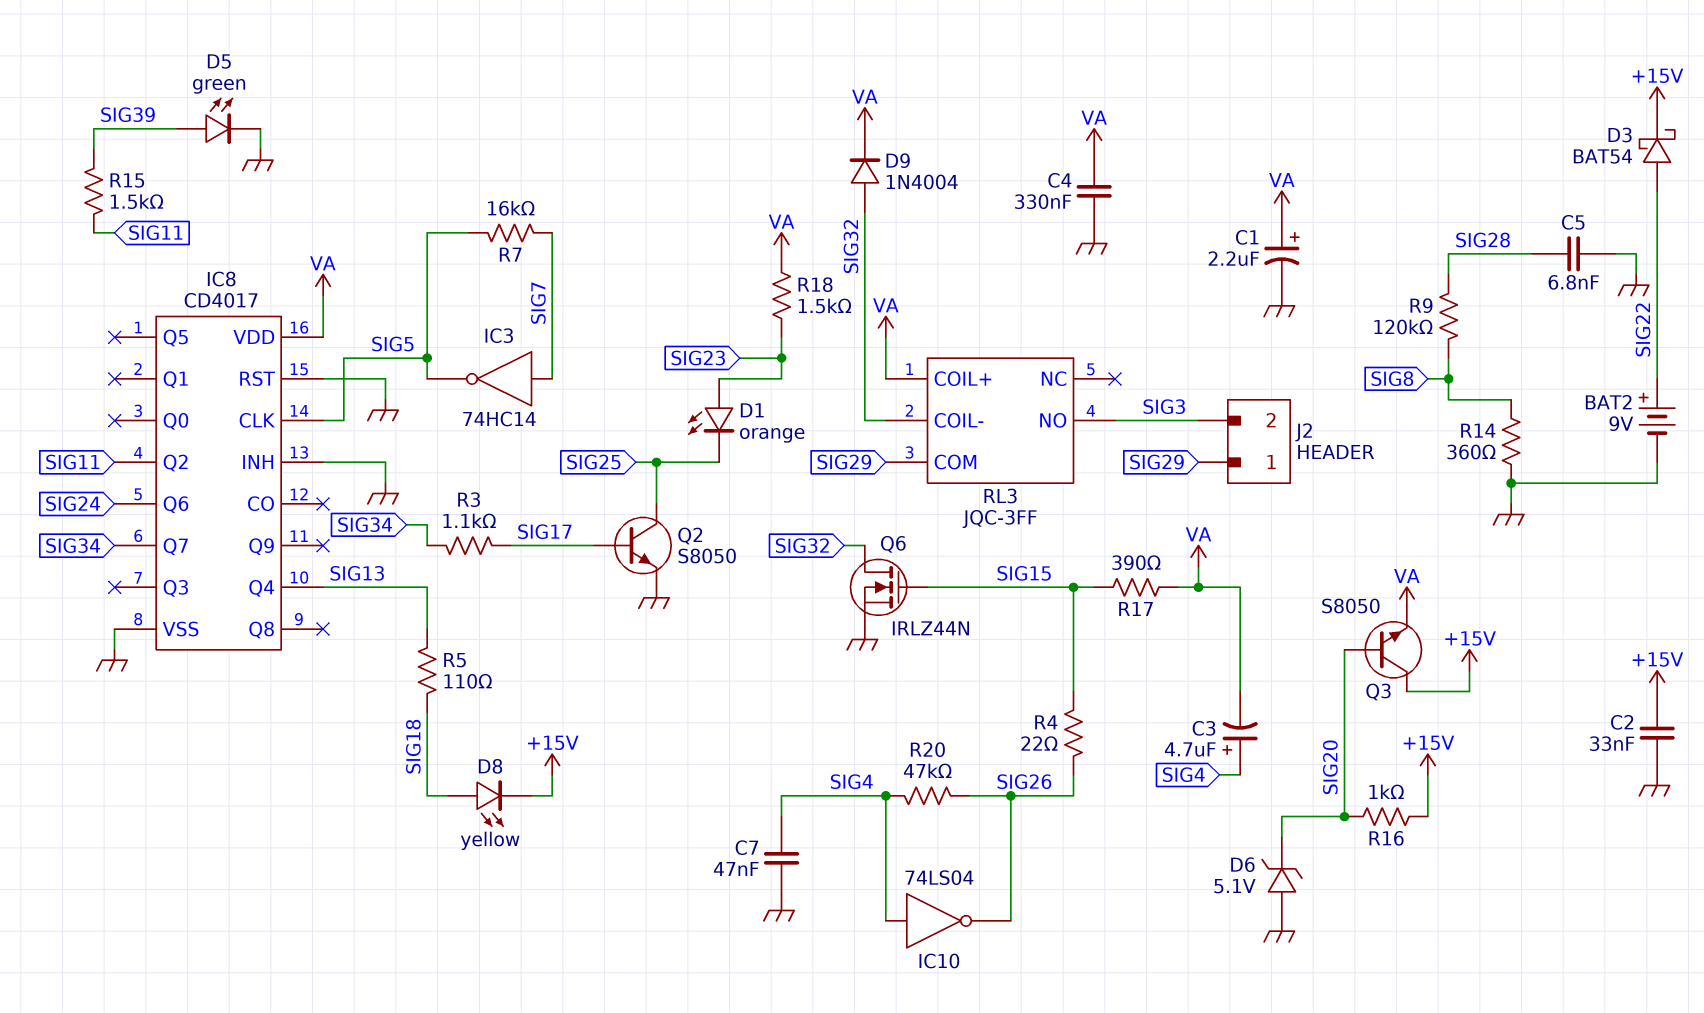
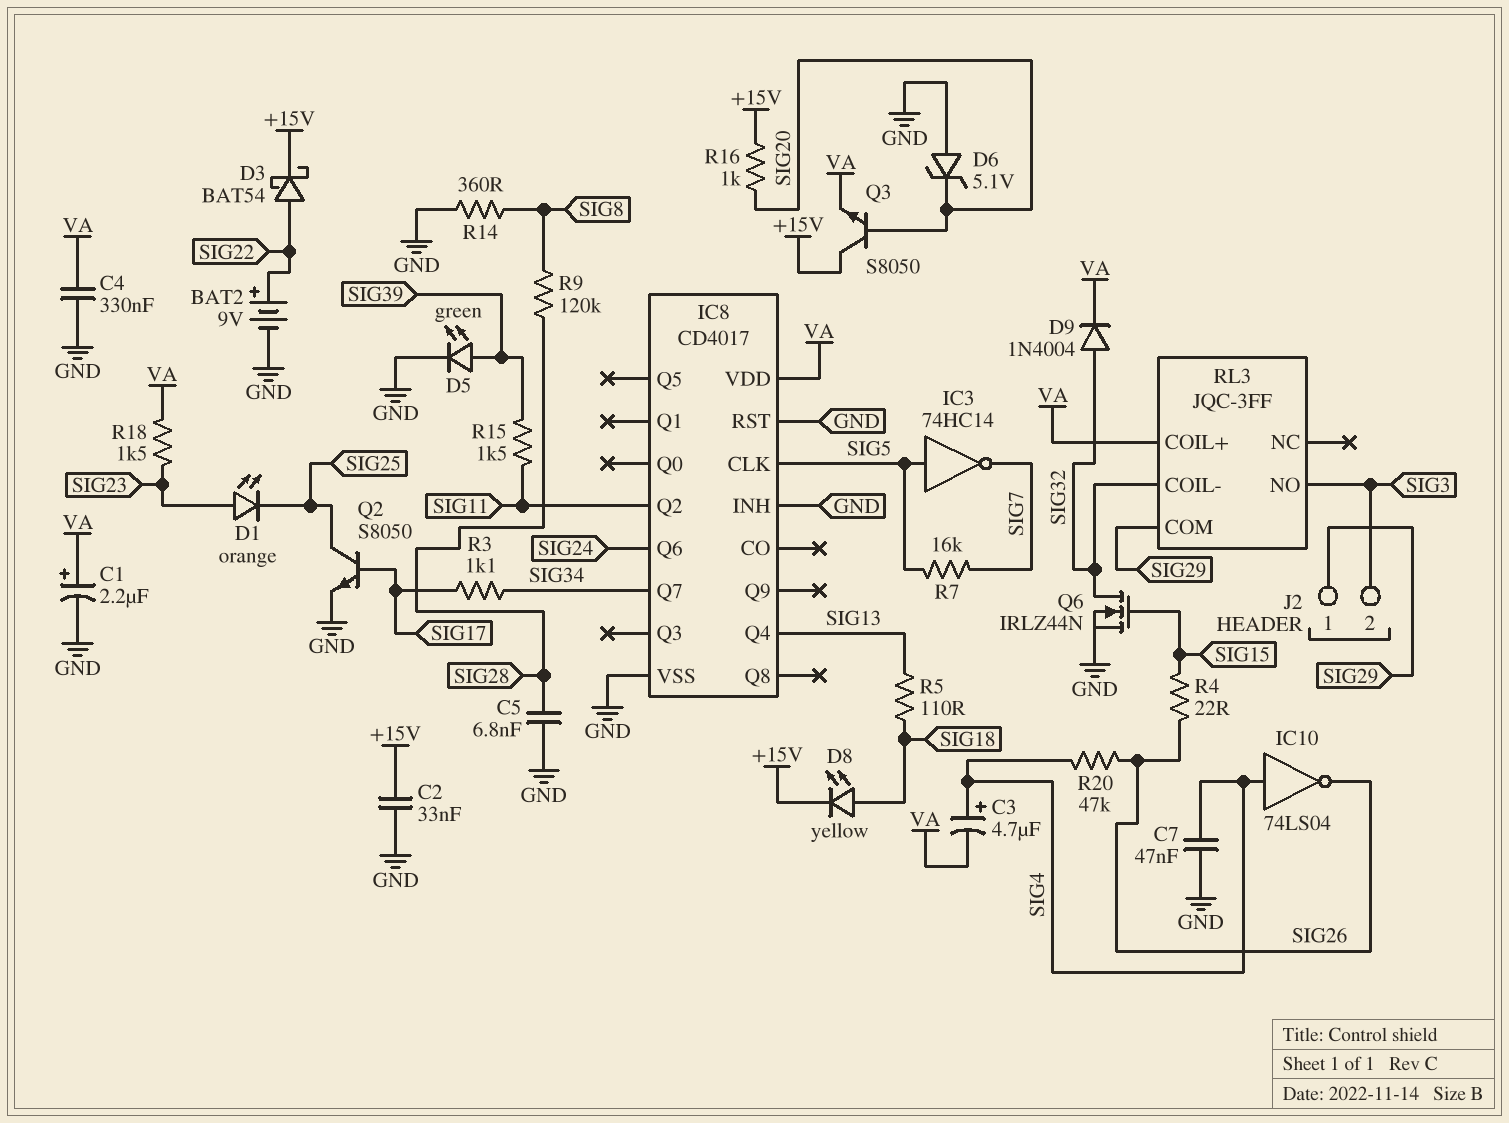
IC3: NOT 74HC14 (in SIG7, out SIG5) -> NOT 74HC14 (in SIG5, out SIG7)
R17: 390 (SIG15, VA) -> none

